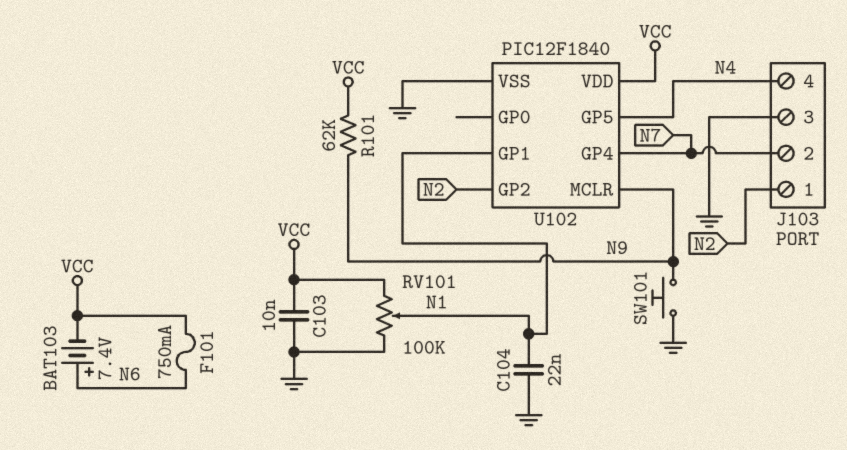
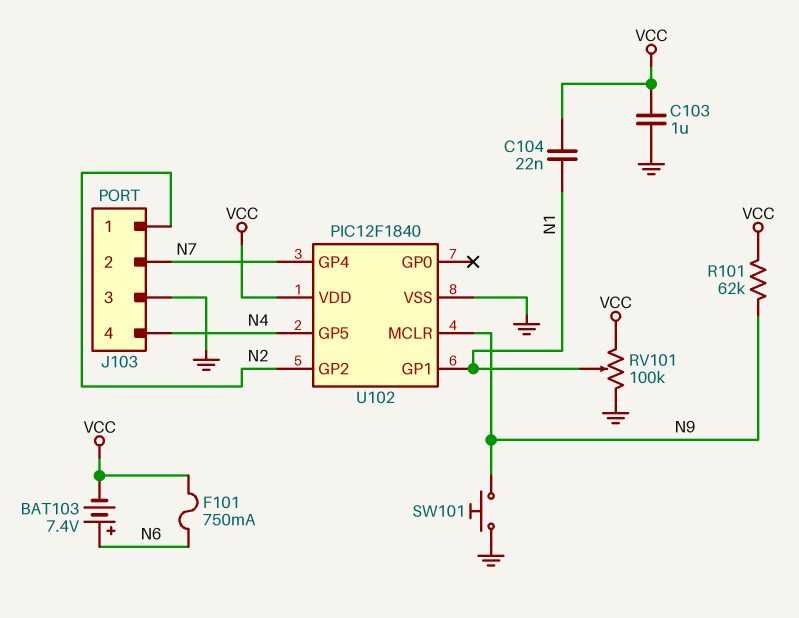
C103: 10nF (GND, VCC) -> 1uF (GND, VCC)
C104: 22nF (GND, N1) -> 22nF (N1, VCC)

